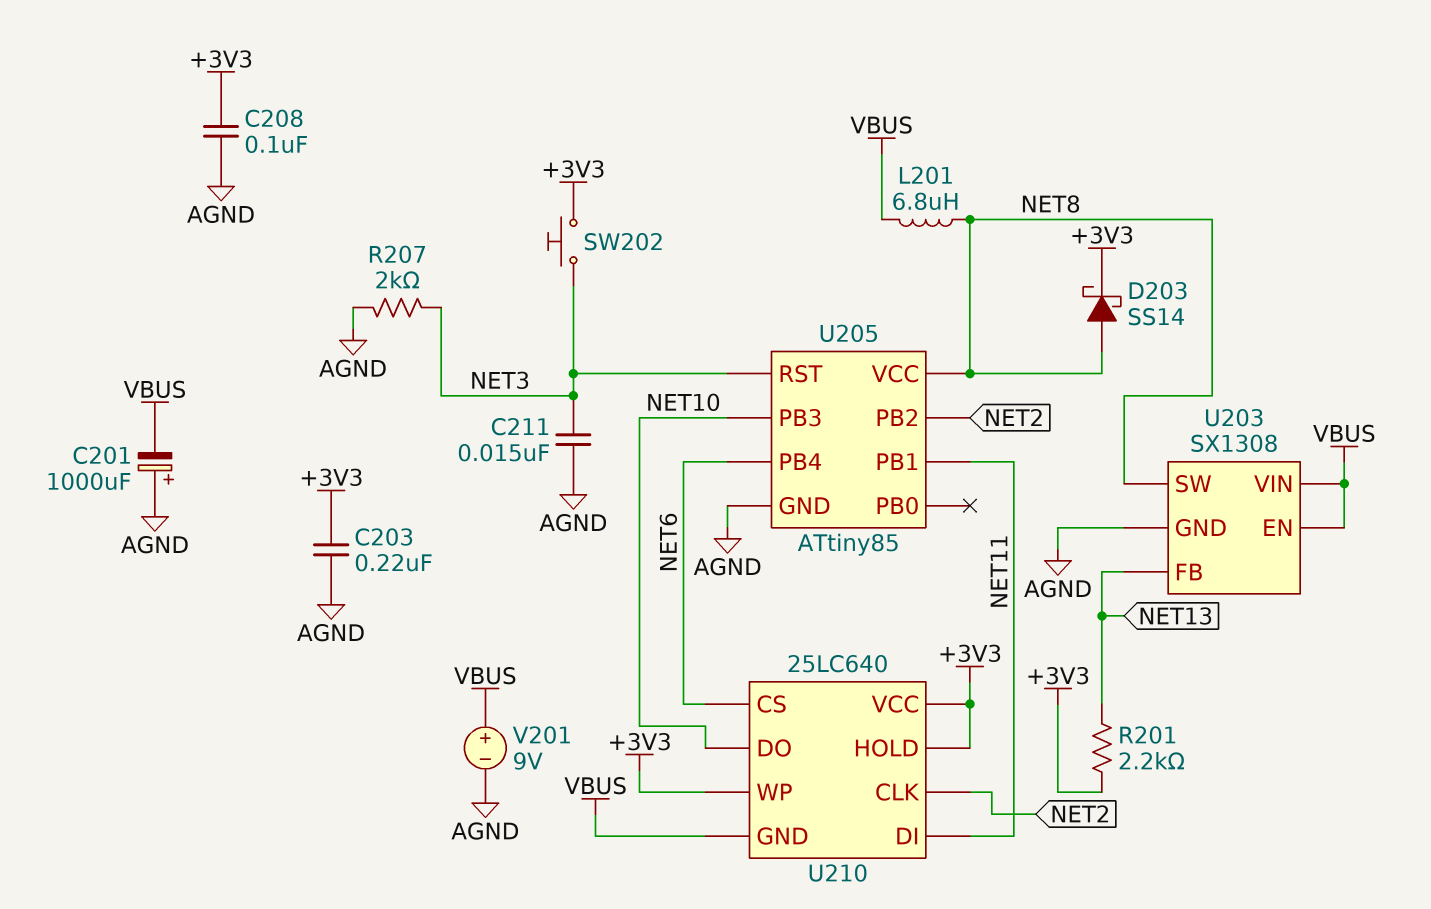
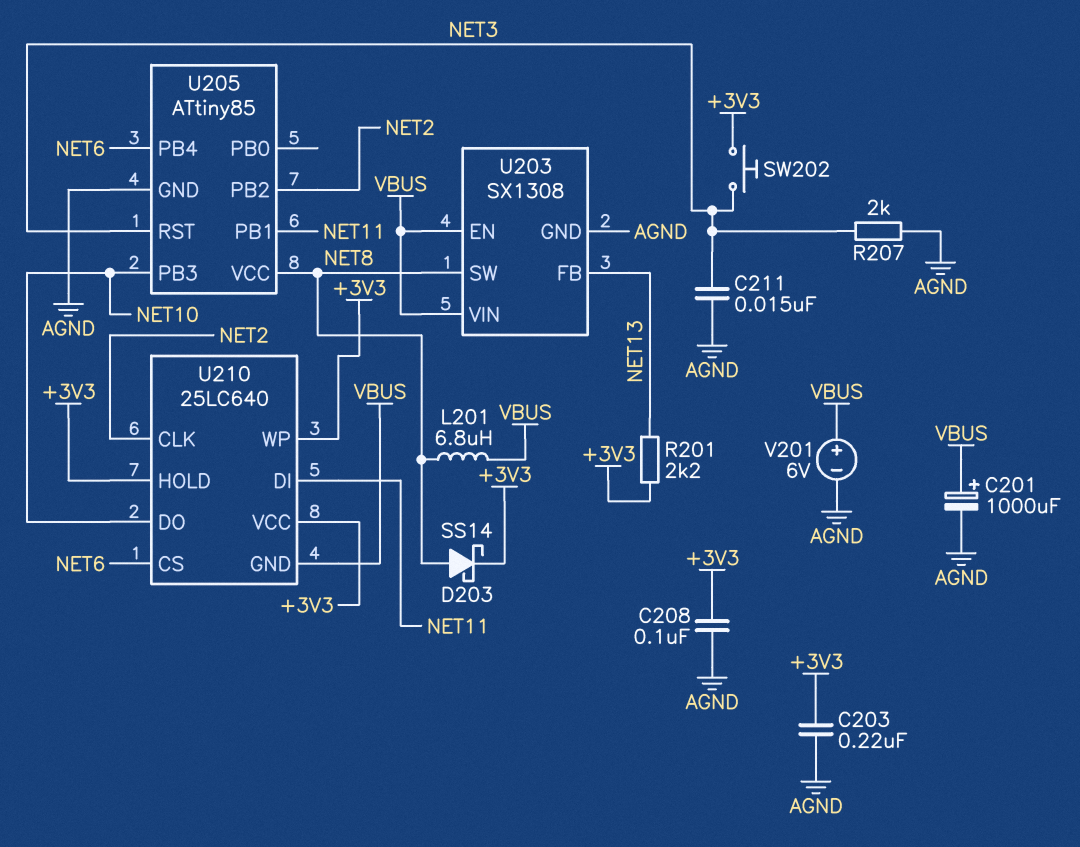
C201: 1000uF (plus AGND, minus VBUS) -> 1000uF (plus VBUS, minus AGND)
V201: 9V (plus VBUS, minus AGND) -> 6V (plus VBUS, minus AGND)

